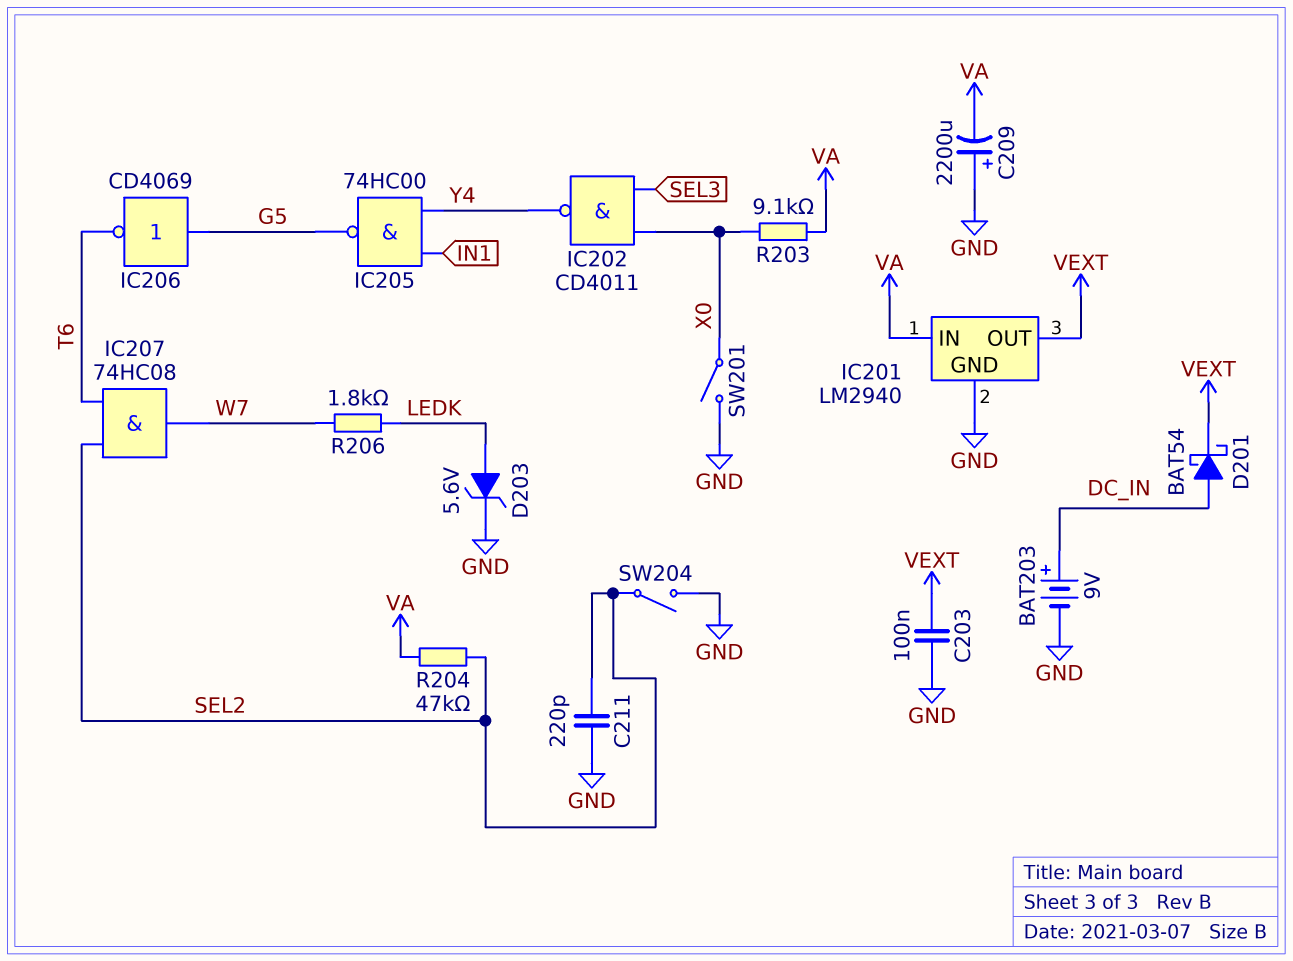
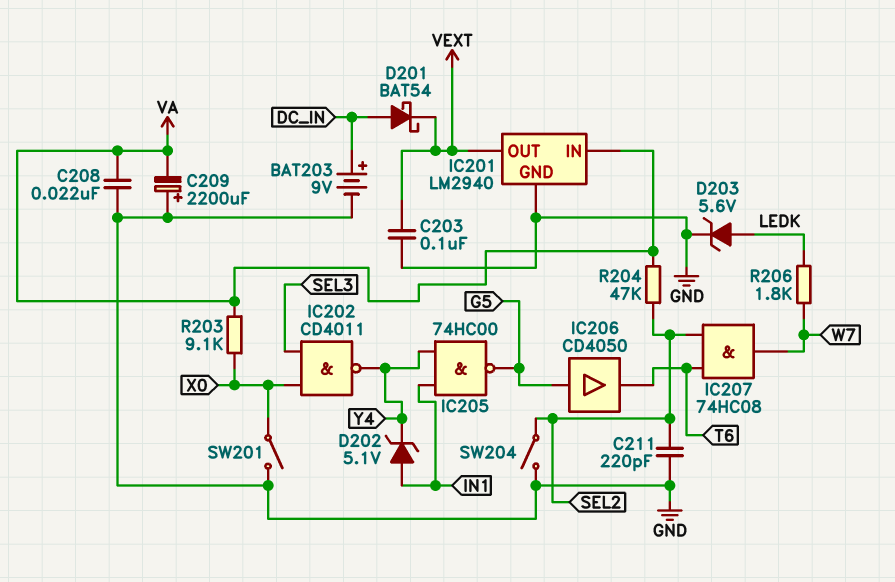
C208: none -> 22nF (GND, VA)
D202: none -> zener 5.1V (A IN1, K Y4)
IC206: NOT CD4069 (in G5, out T6) -> buffer CD4050 (in G5, out T6)

